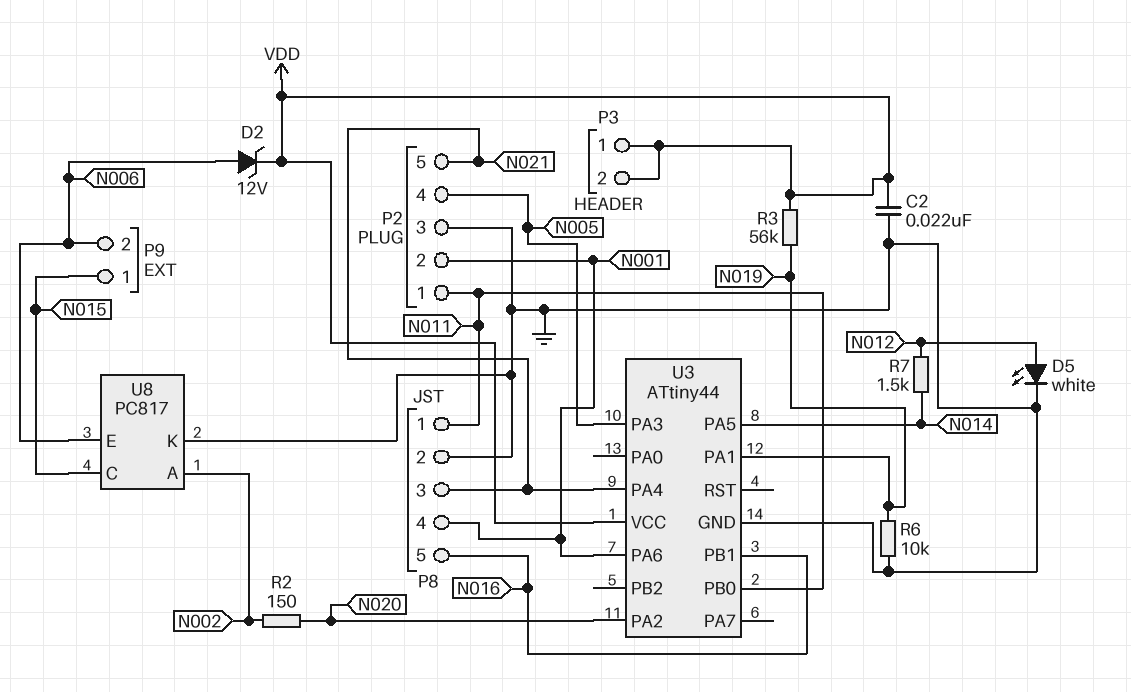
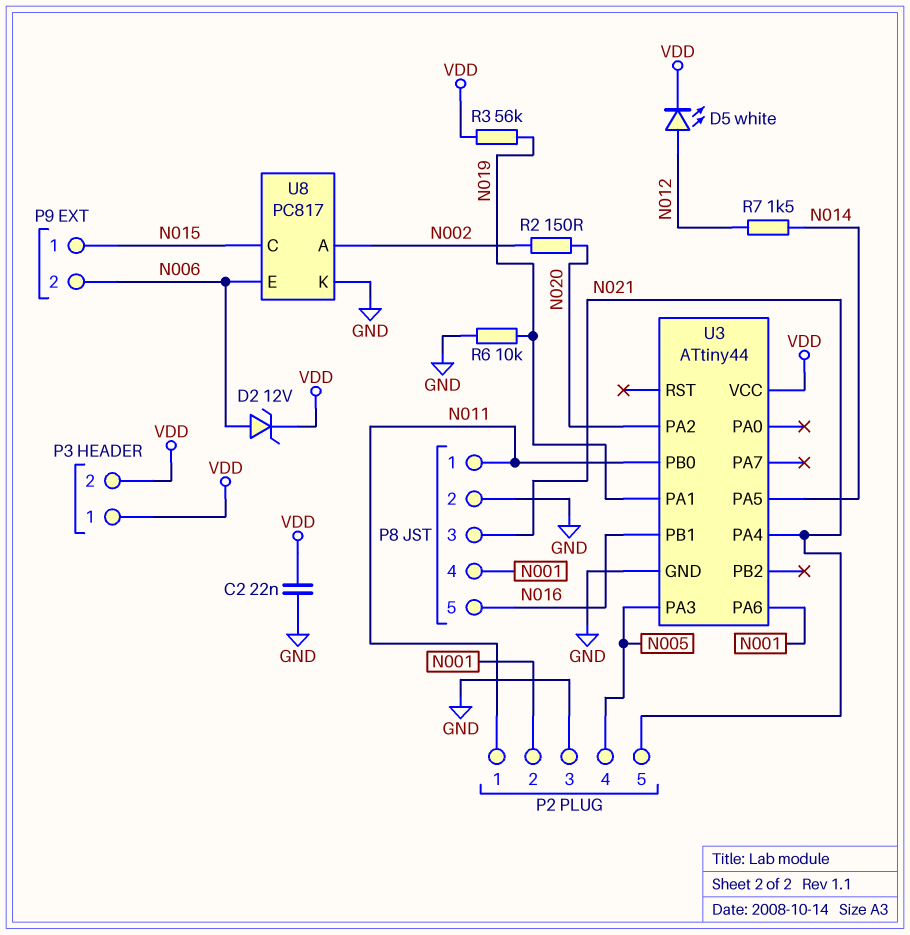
D5: LED white (A N012, K GND) -> LED white (A N012, K VDD)

